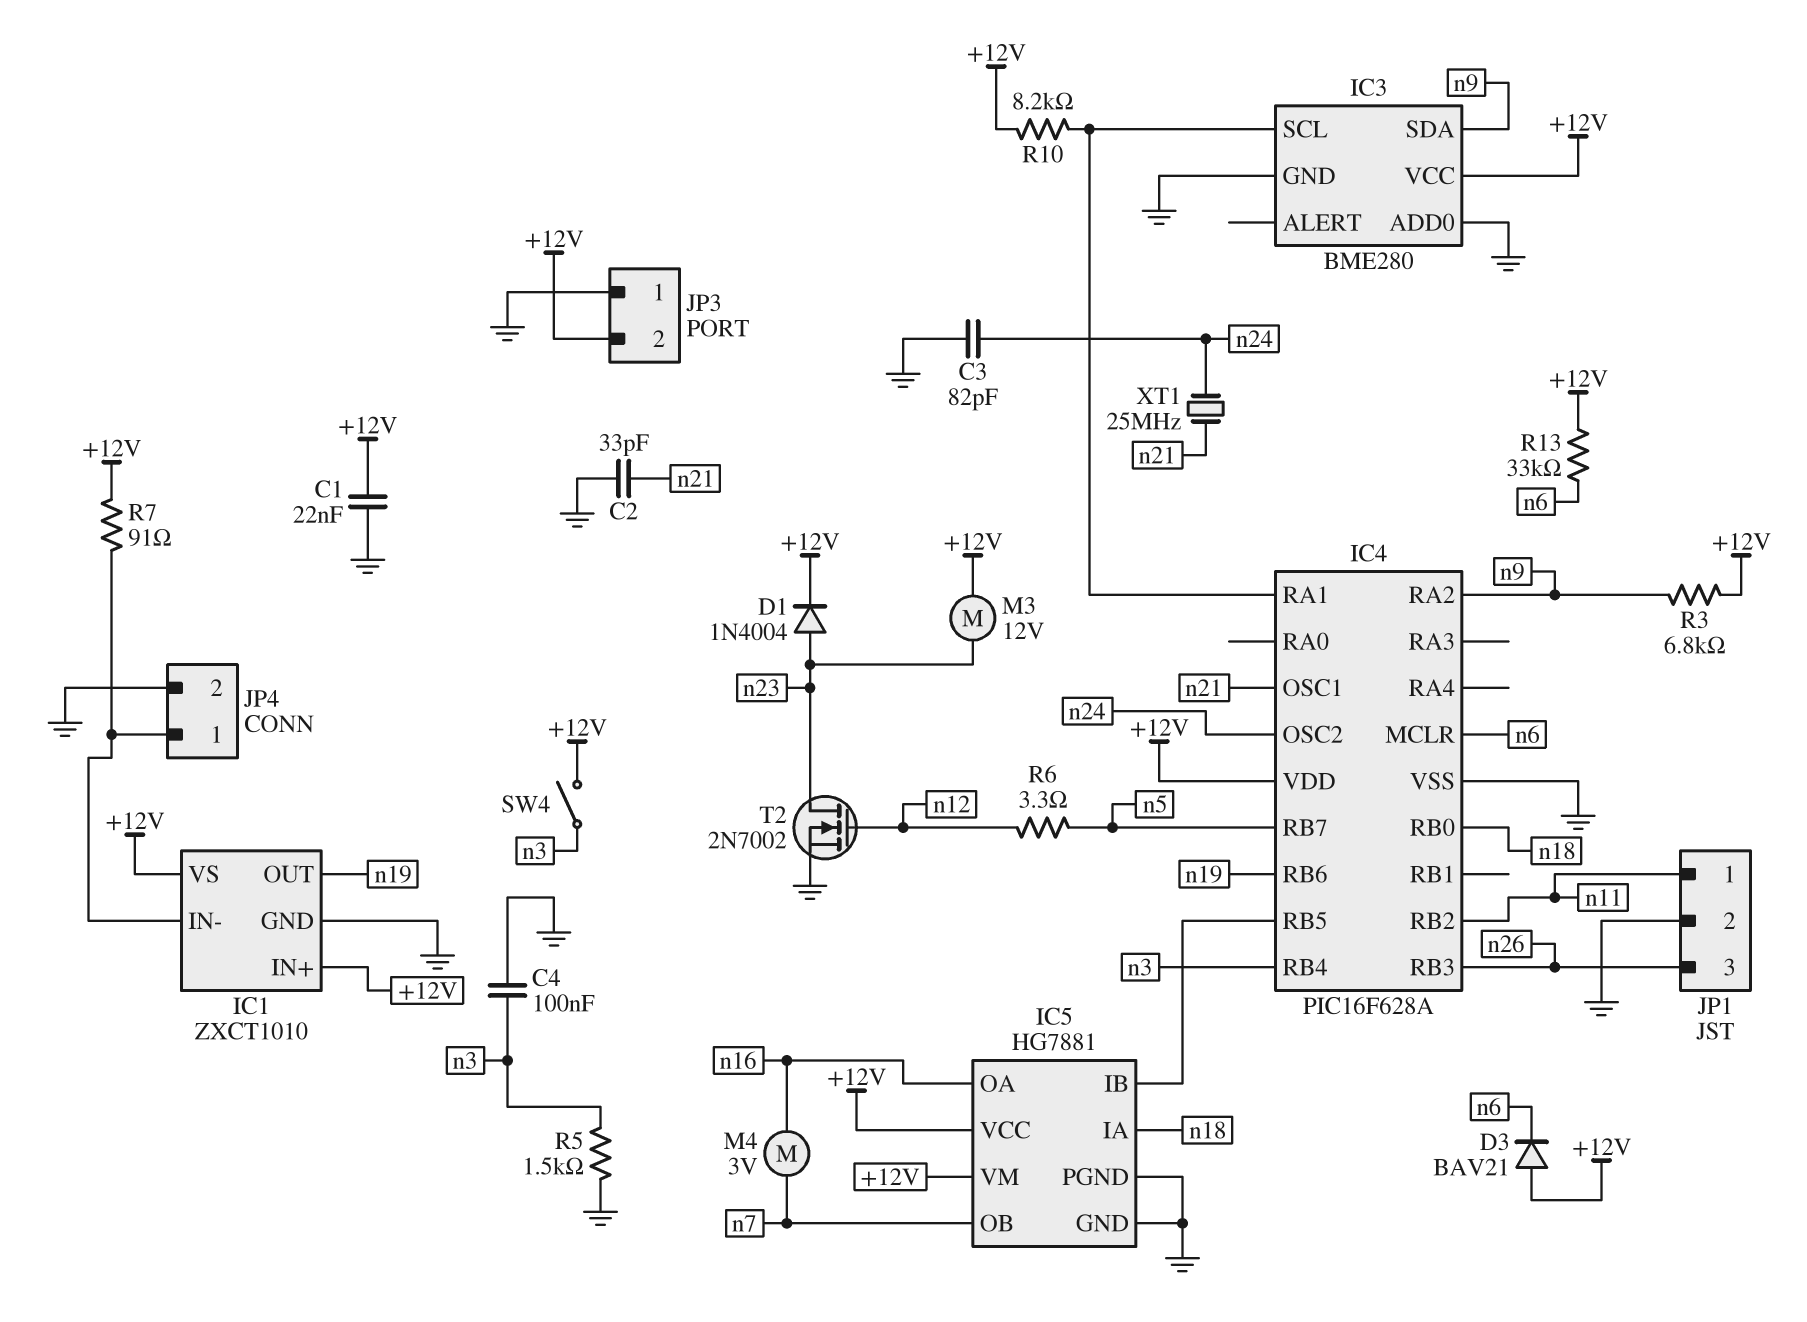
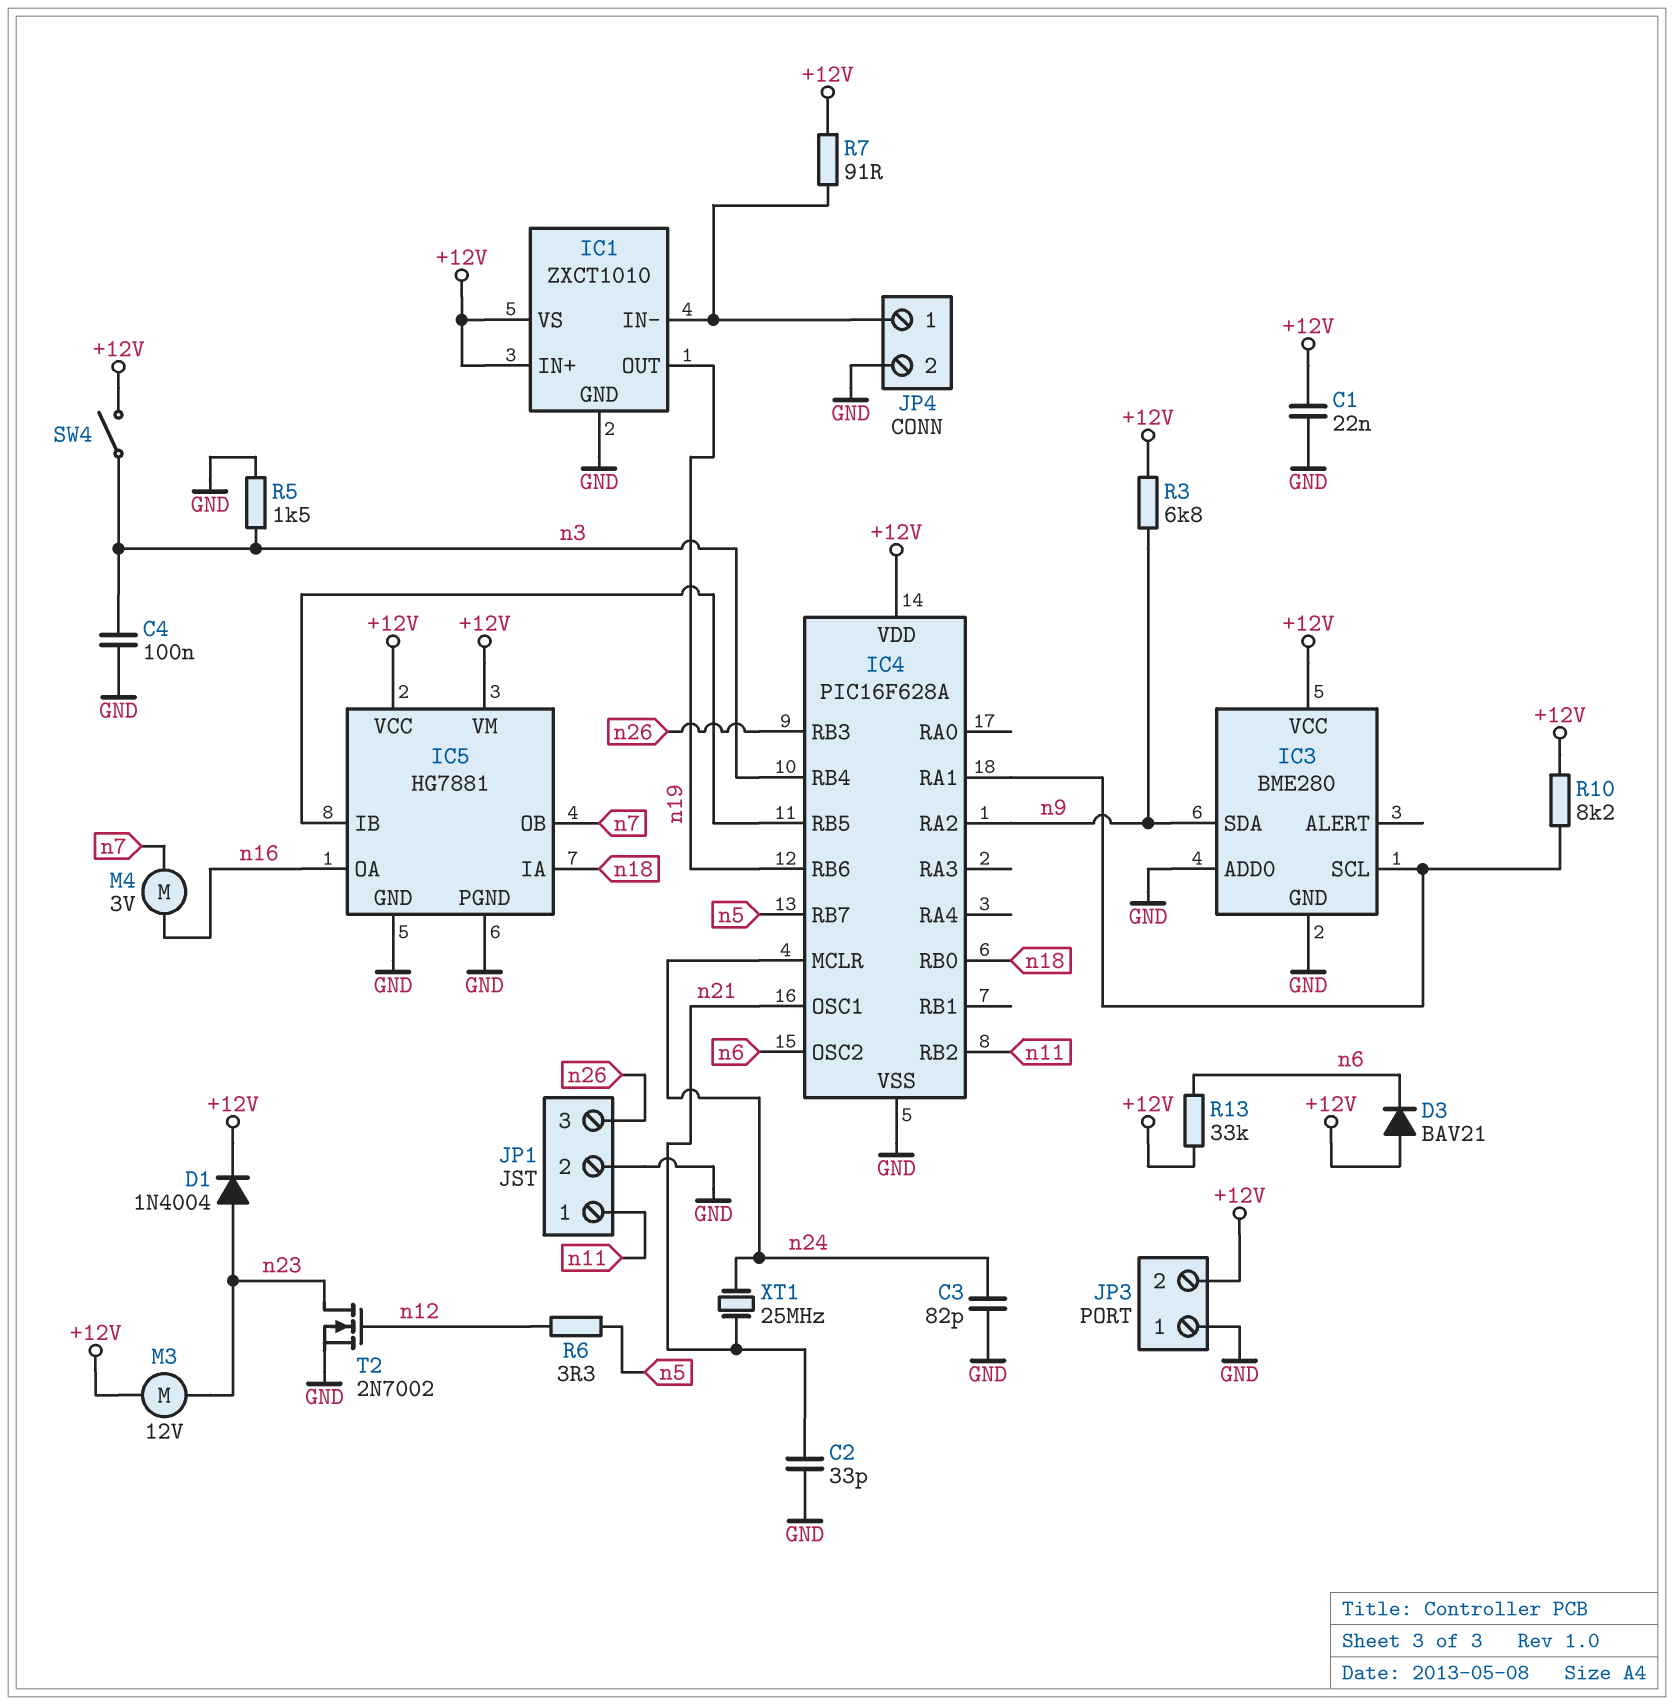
IC4 pin MCLR: n6 -> n24
IC4 pin OSC2: n24 -> n6

